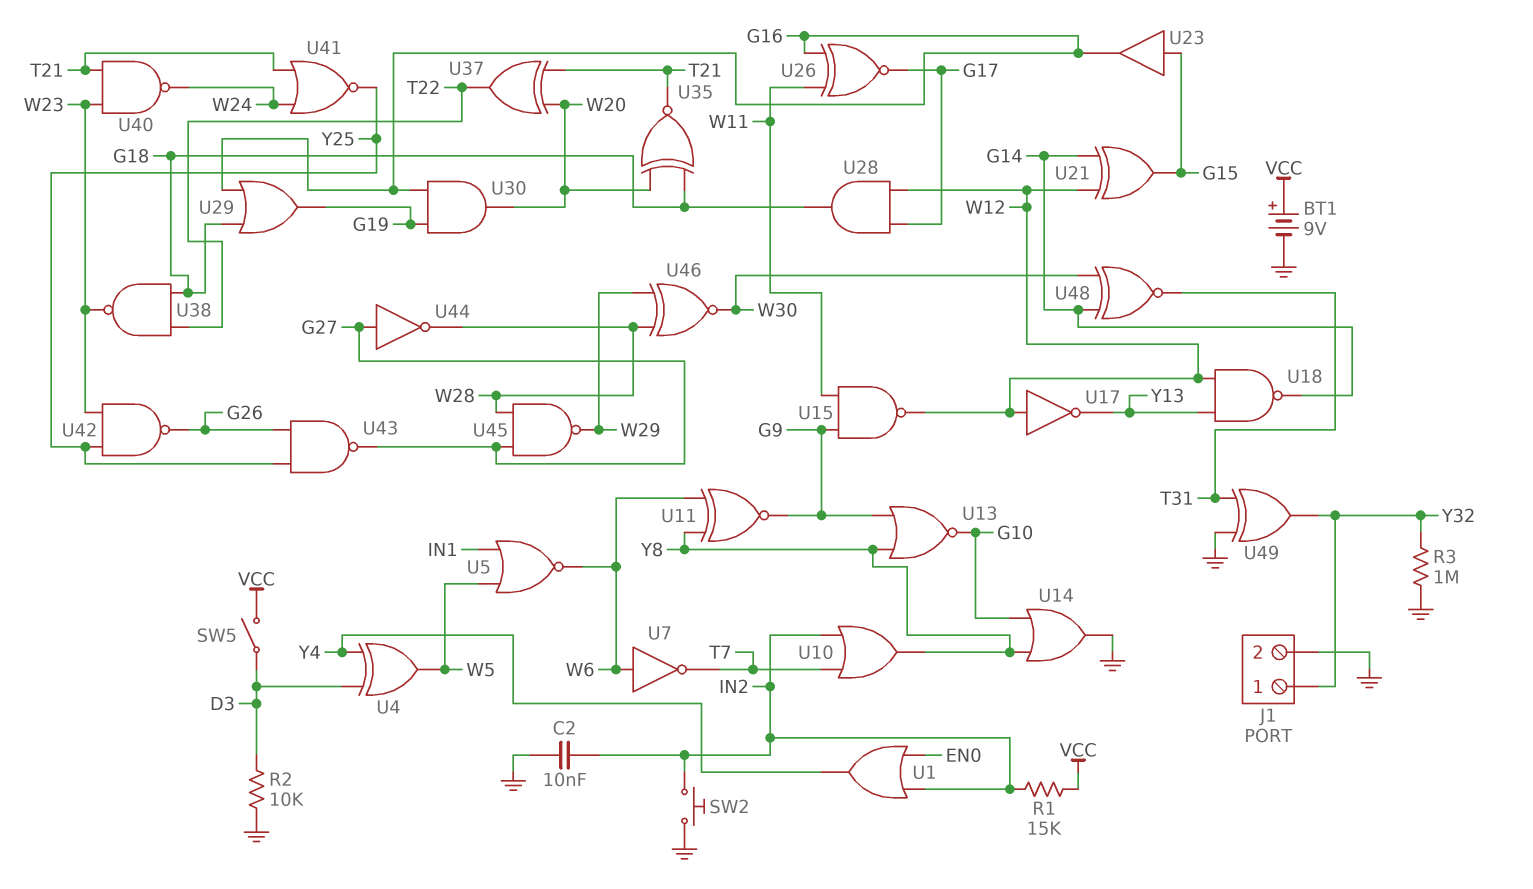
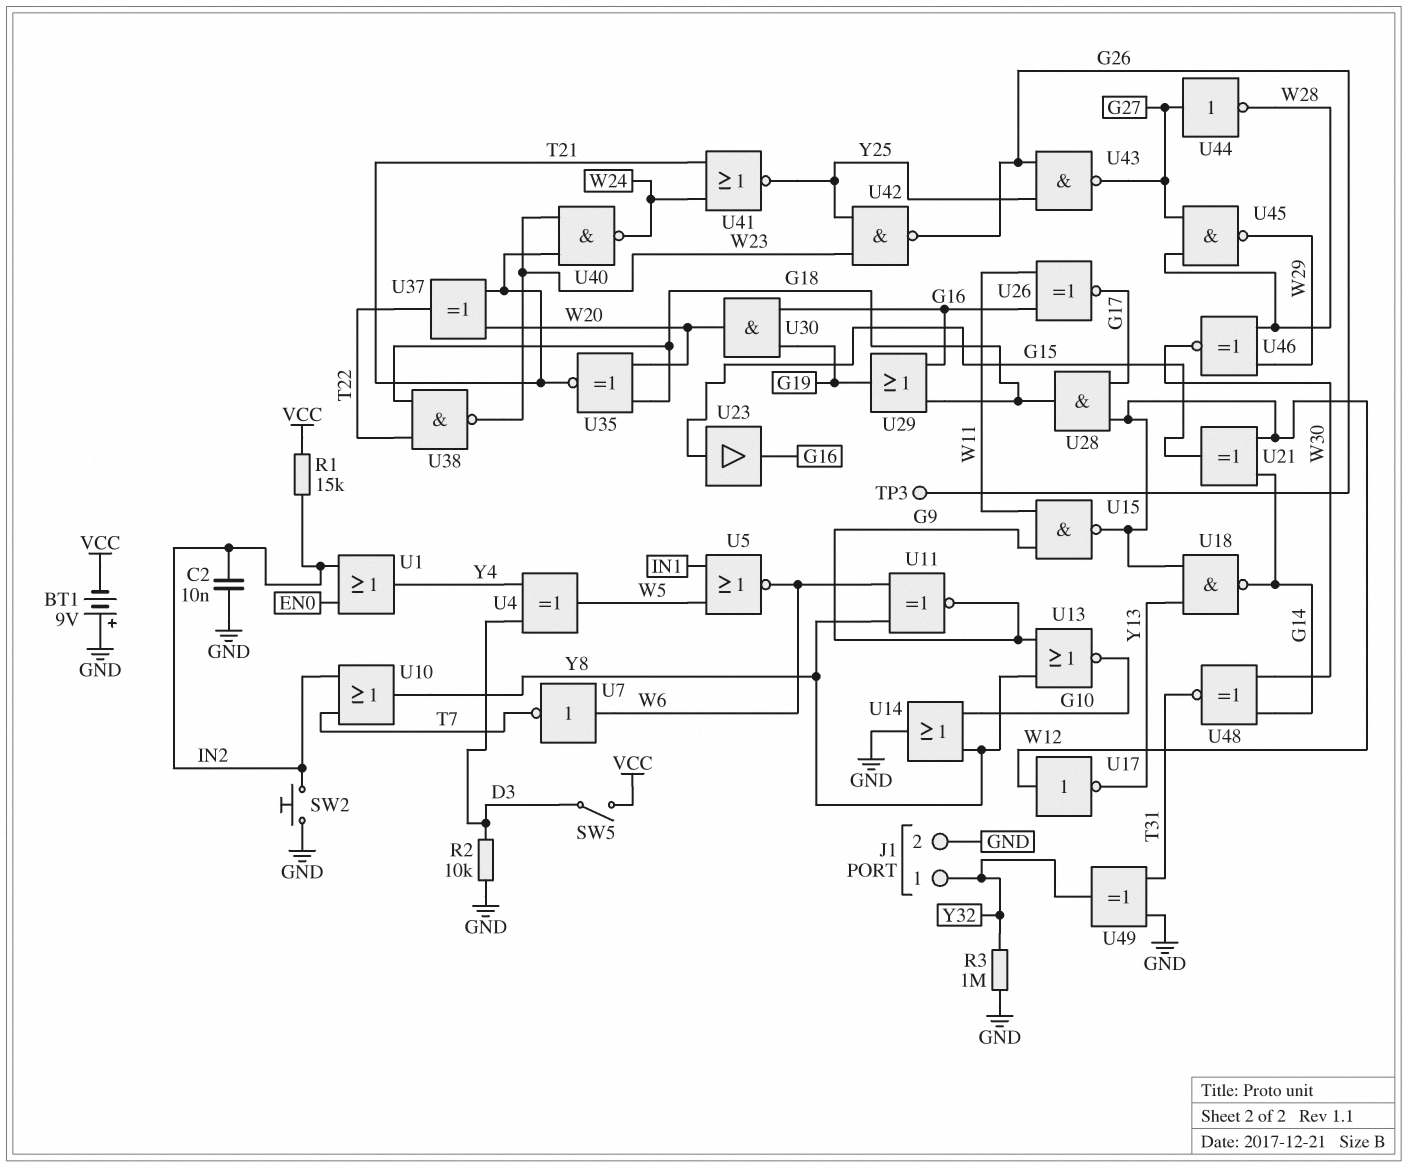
BT1: 9V (plus VCC, minus GND) -> 9V (plus GND, minus VCC)
TP3: none -> test point (G26)

